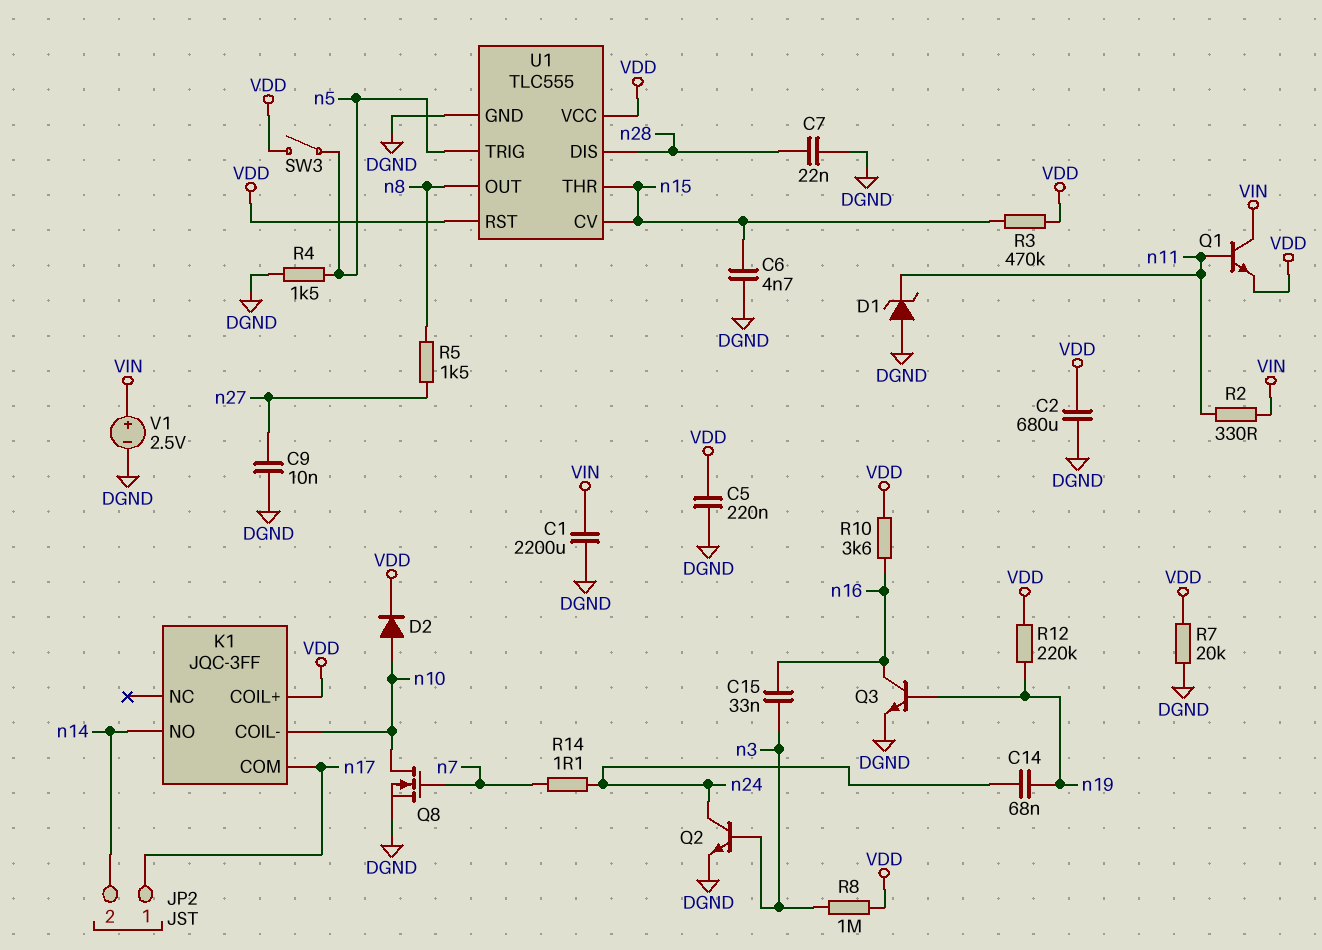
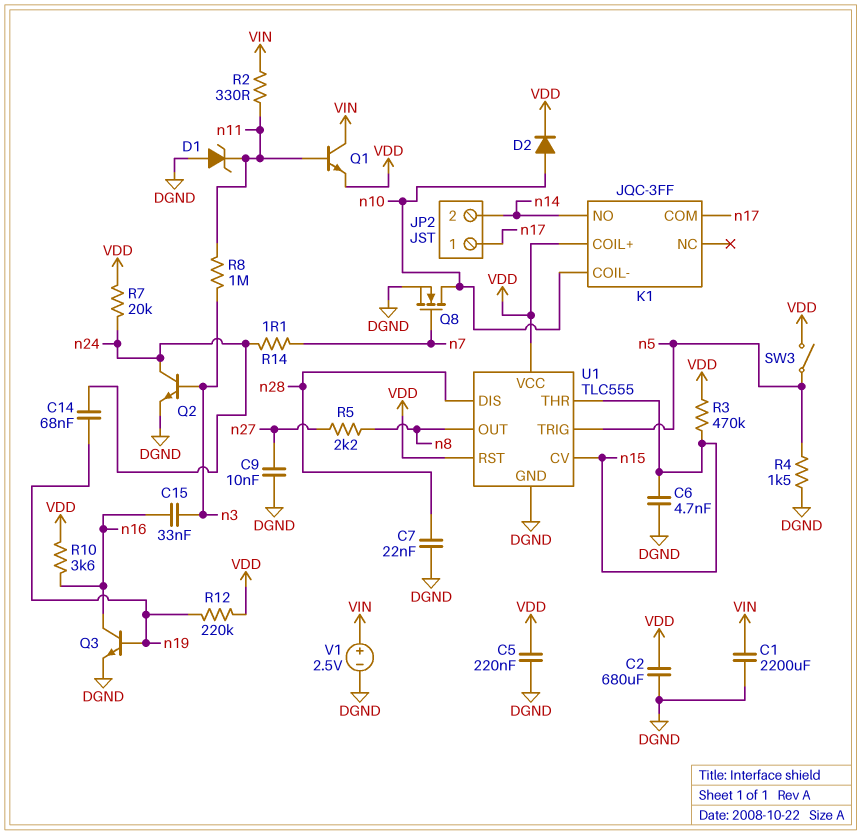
R5: 1.5k (n8, n27) -> 2.2k (n8, n27)
R7: 20k (DGND, VDD) -> 20k (VDD, n24)
R8: 1M (VDD, n3) -> 1M (n3, n11)

